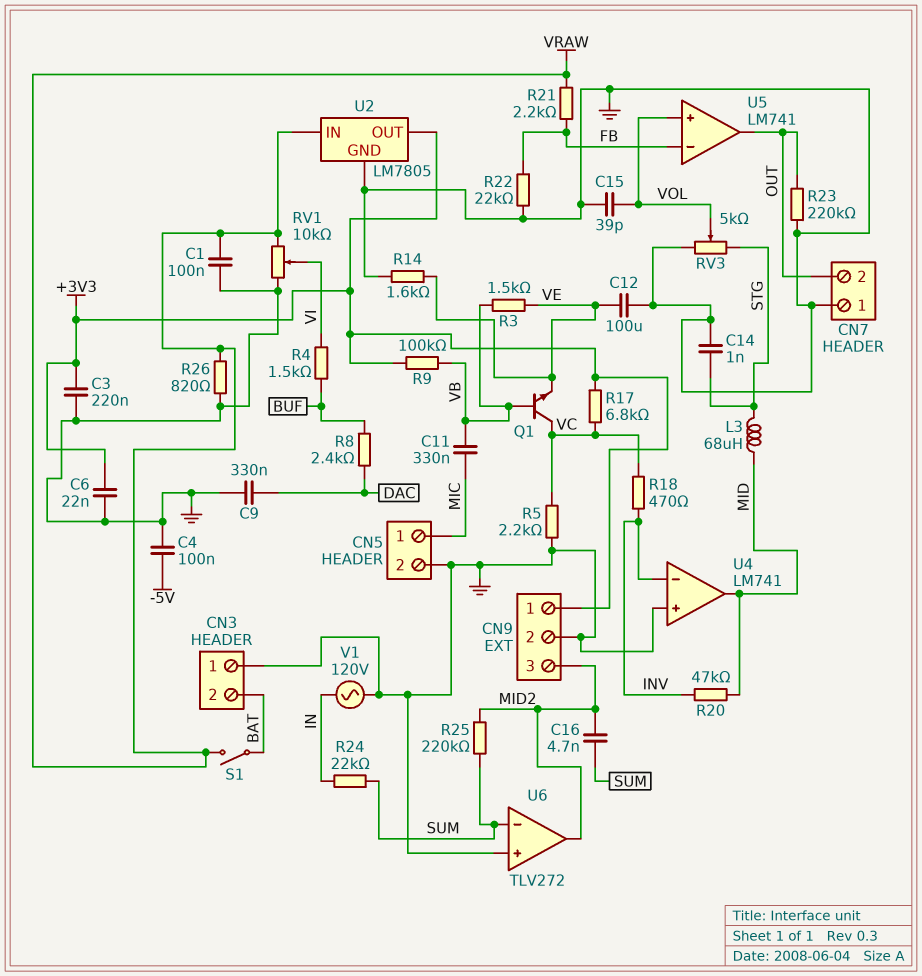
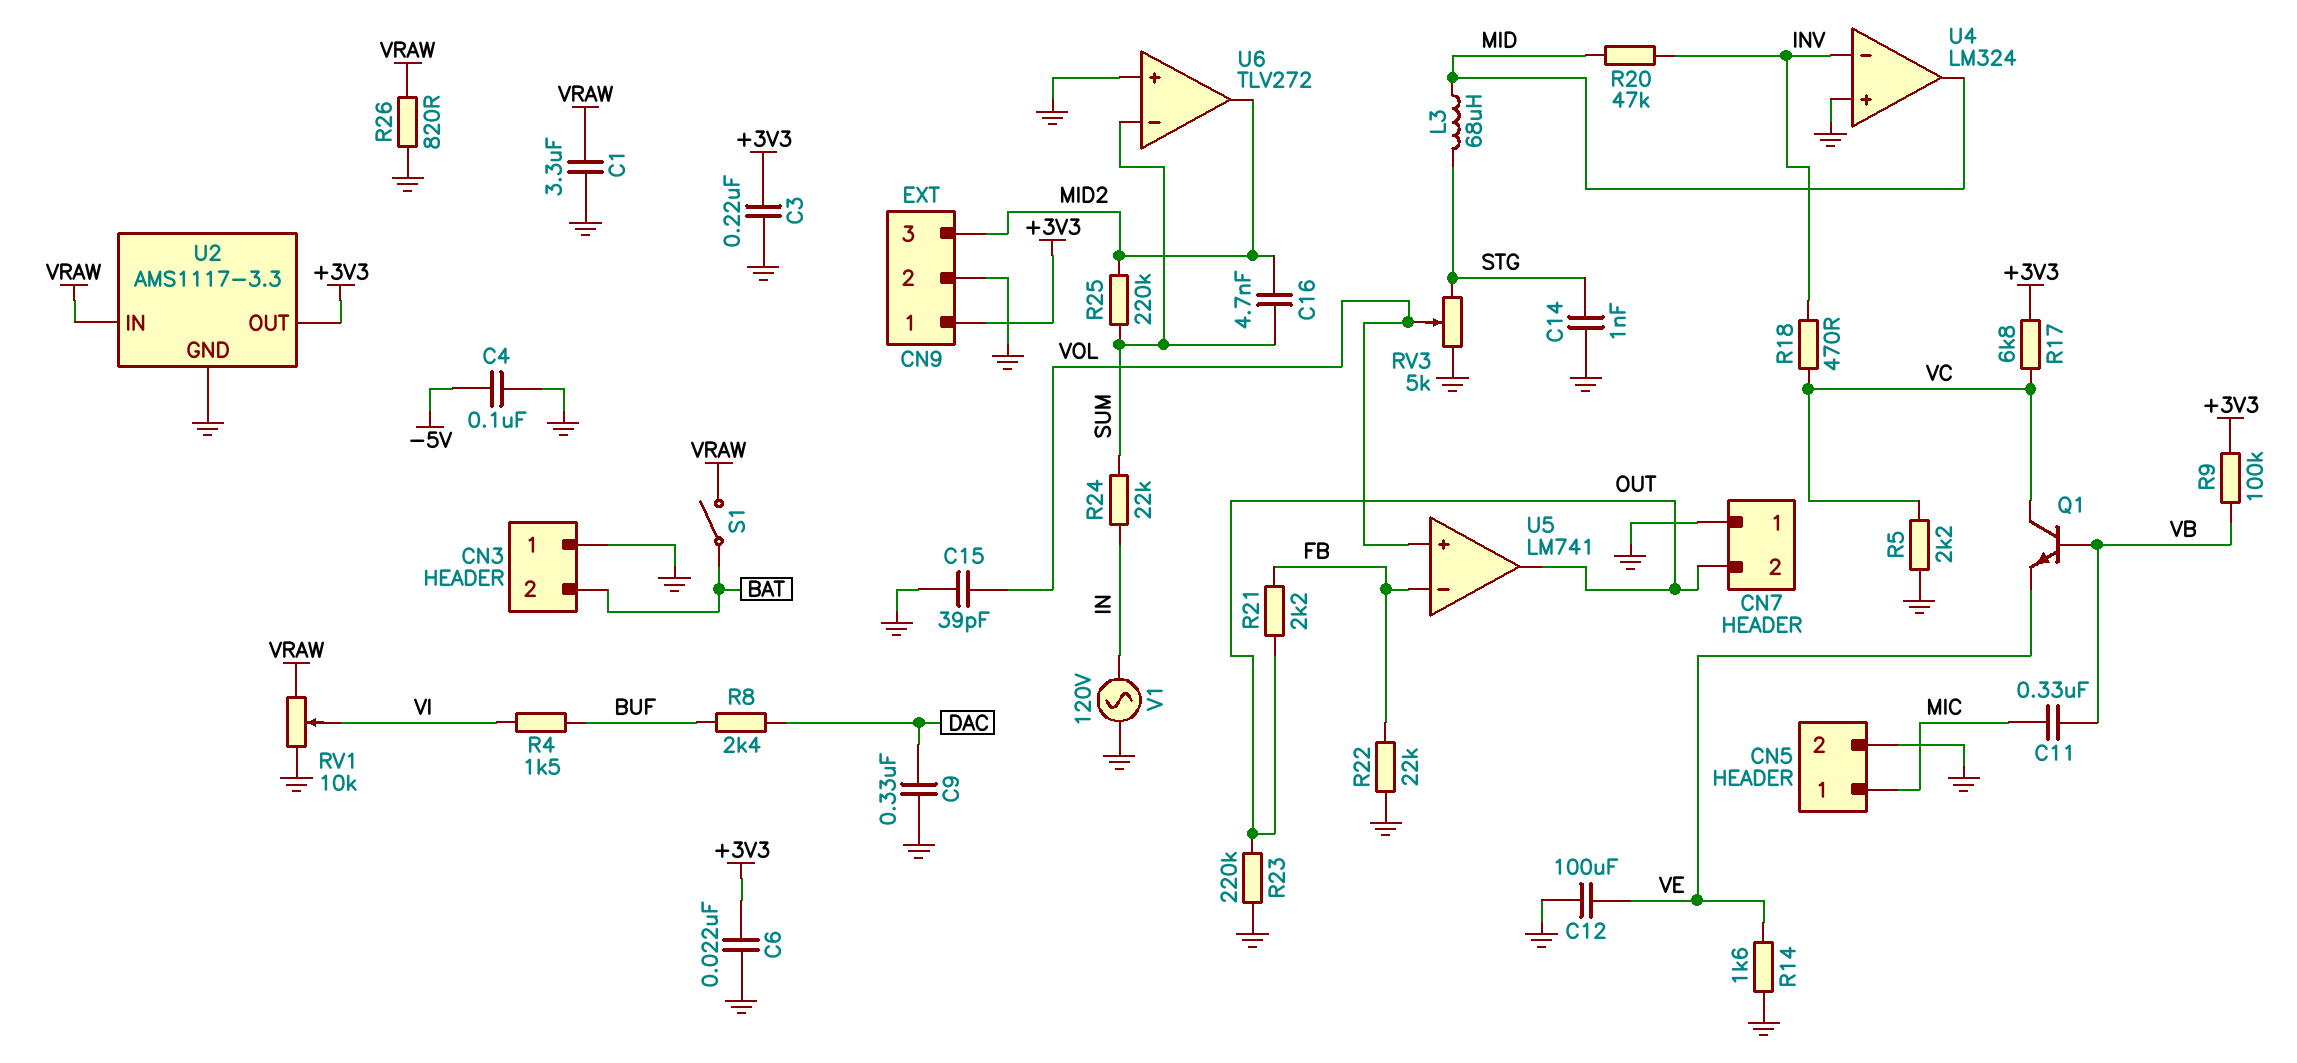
C1: 100nF (GND, VRAW) -> 3.3uF (GND, VRAW)
R3: 1.5k (VB, VE) -> none
R21: 2.2k (FB, VRAW) -> 2.2k (FB, OUT)
U2: LM7805 -> AMS1117-3.3
U4: LM741 -> LM324

